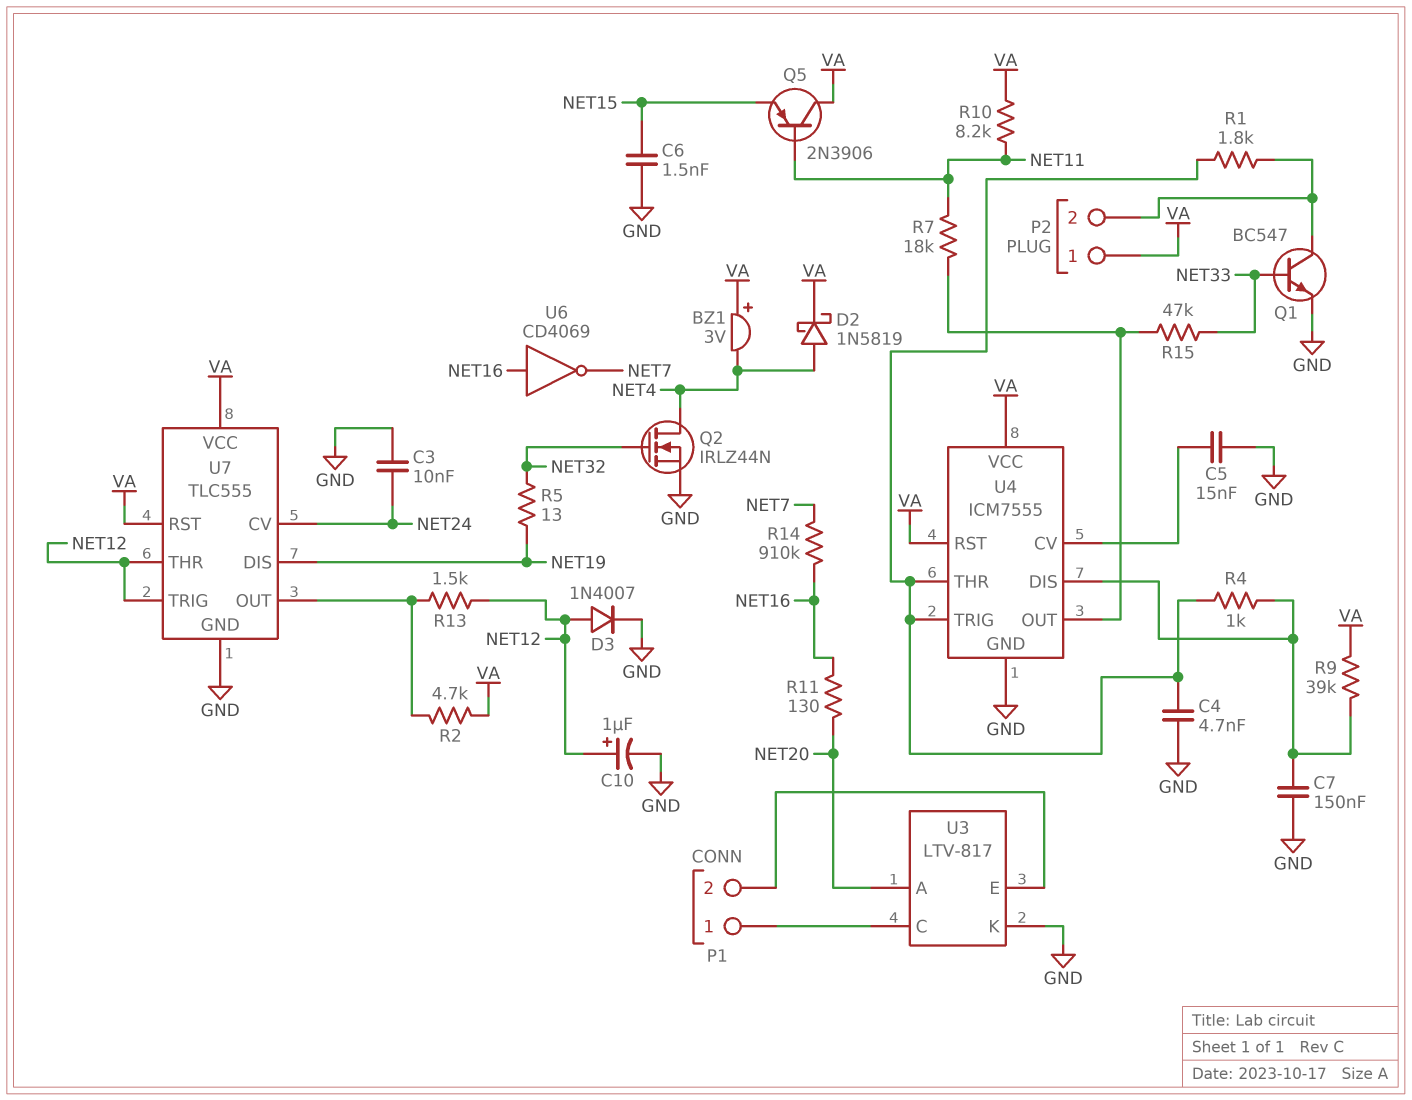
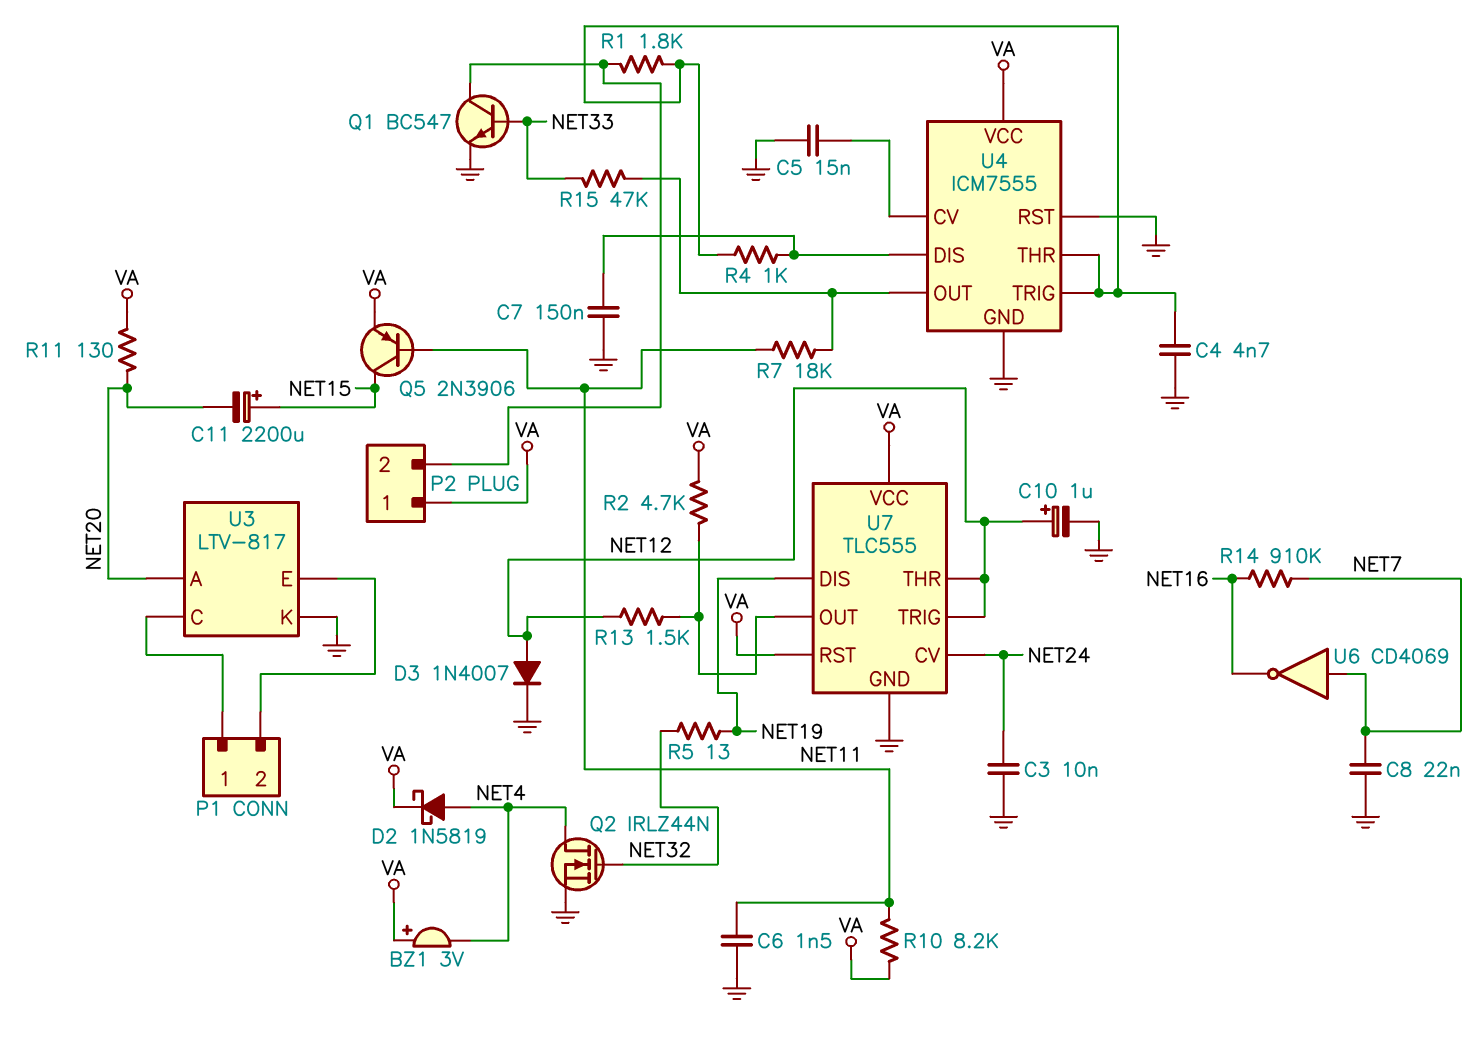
C6: 1.5nF (GND, NET15) -> 1.5nF (GND, NET11)
C8: none -> 22nF (GND, NET7)
C11: none -> 2200uF (plus NET15, minus NET20)
Q5: PNP 2N3906 (B NET11, C VA, E NET15) -> PNP 2N3906 (B NET11, C NET15, E VA)
R9: 39k (U4/DIS, VA) -> none
R11: 130 (NET16, NET20) -> 130 (NET20, VA)
U4 pin RST: VA -> GND
U6: NOT CD4069 (in NET16, out NET7) -> NOT CD4069 (in NET7, out NET16)

